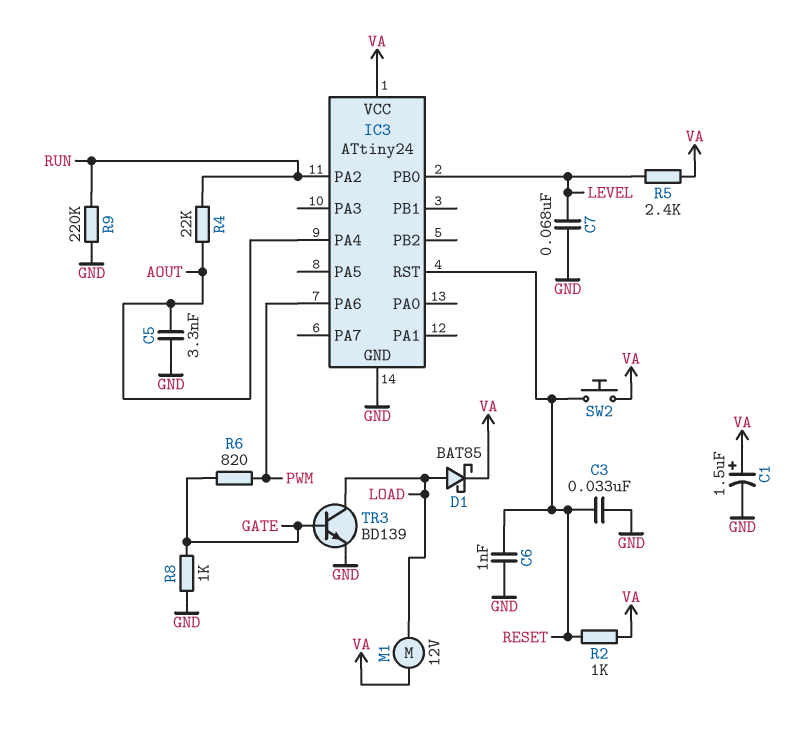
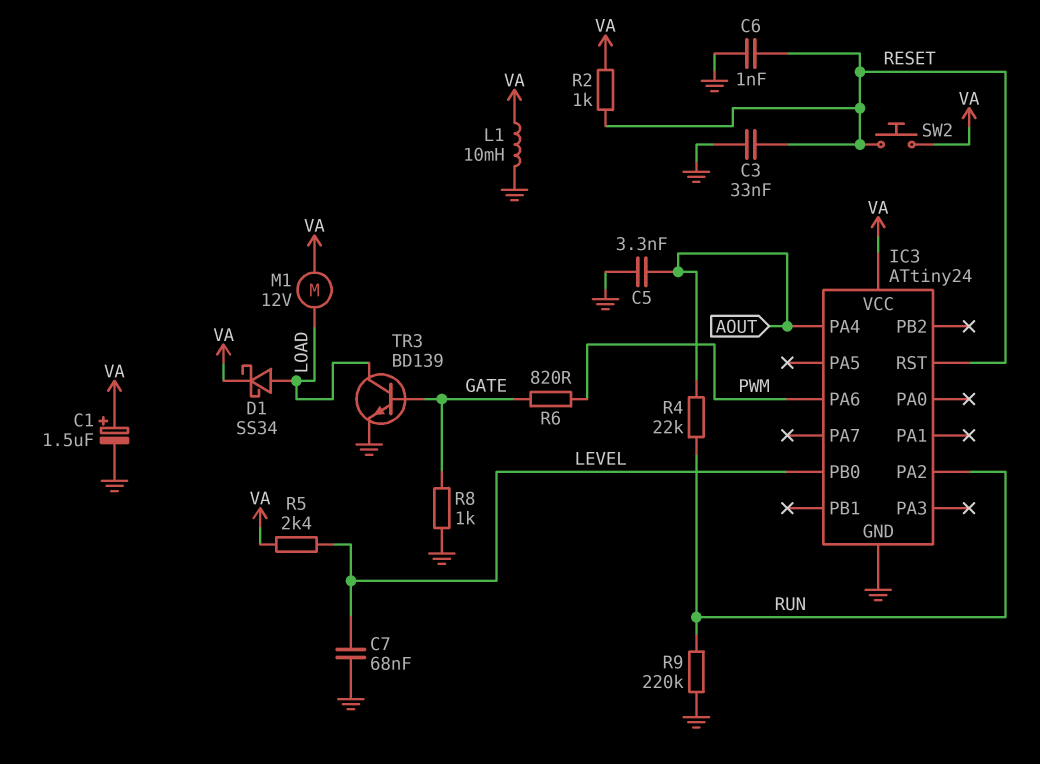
D1: schottky BAT85 (A LOAD, K VA) -> schottky SS34 (A LOAD, K VA)
L1: none -> 10mH (GND, VA)

